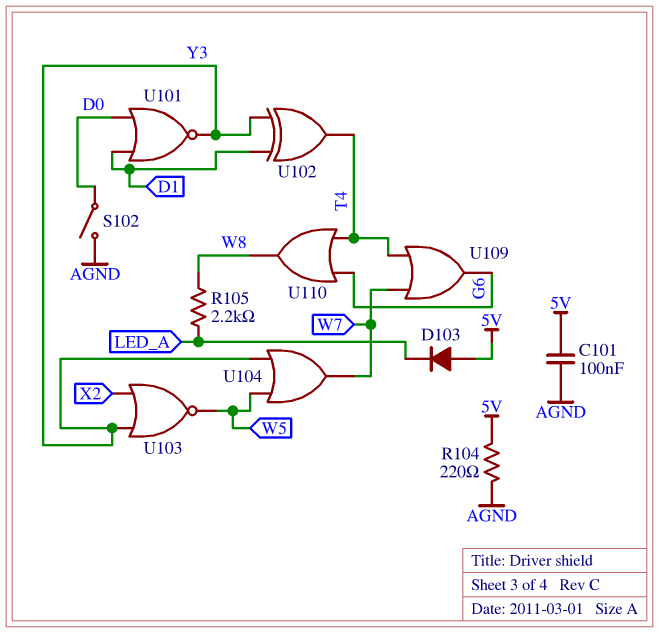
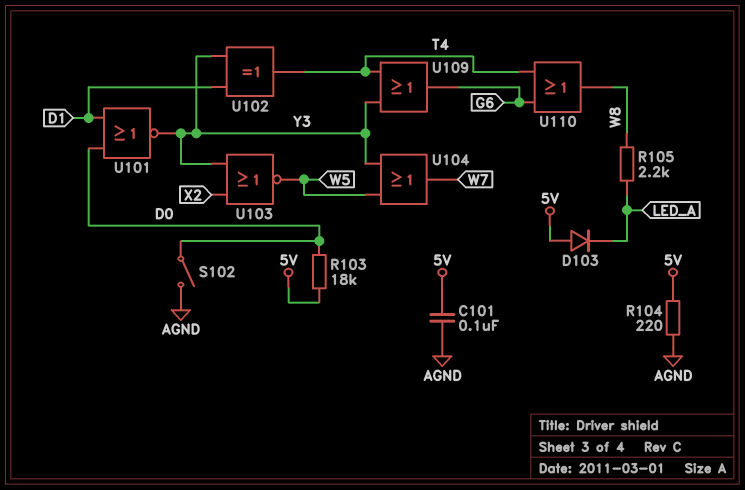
R103: none -> 18k (5V, D0)
U109: OR (in T4, in W7, out G6) -> OR (in T4, in Y3, out G6)

